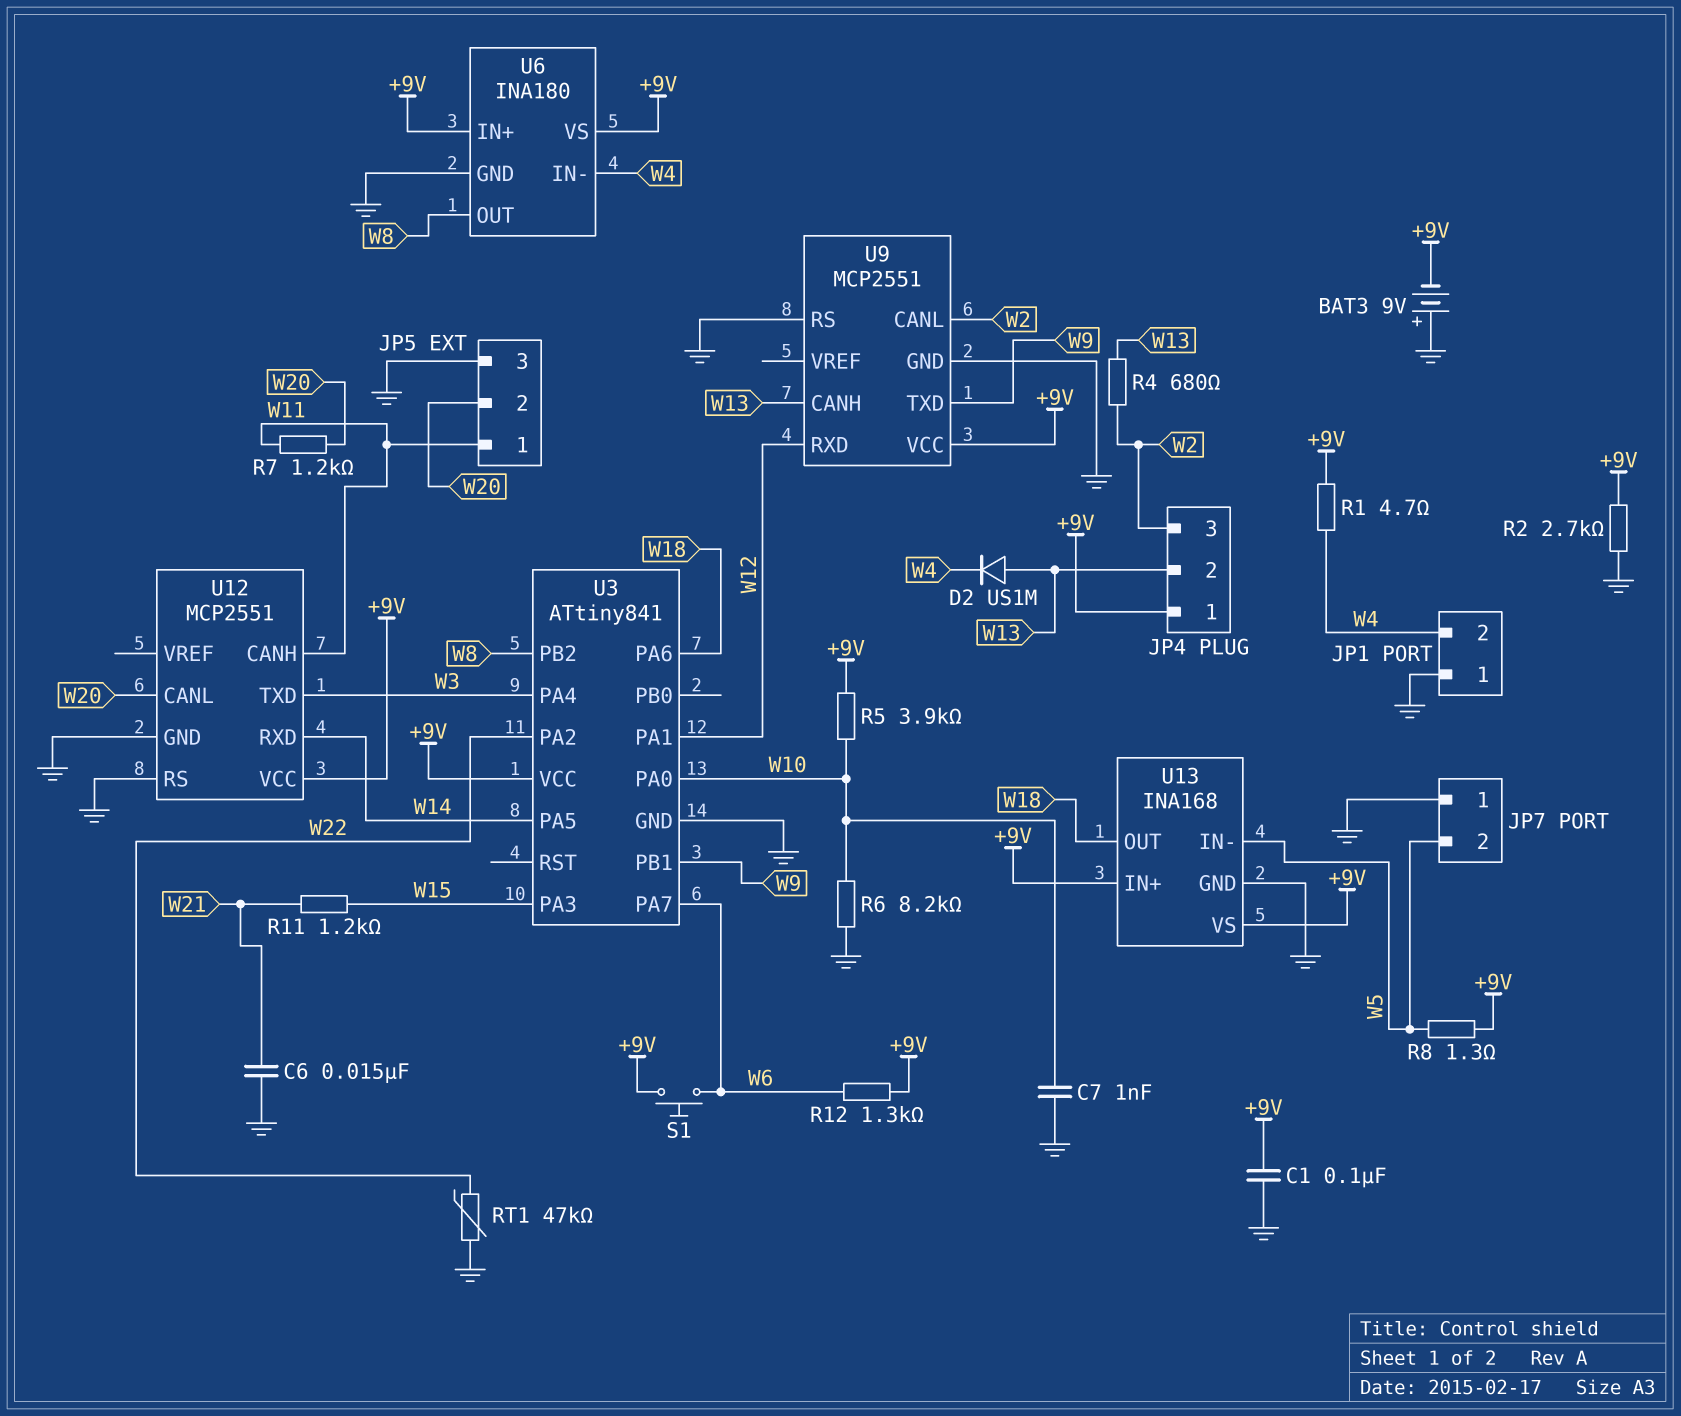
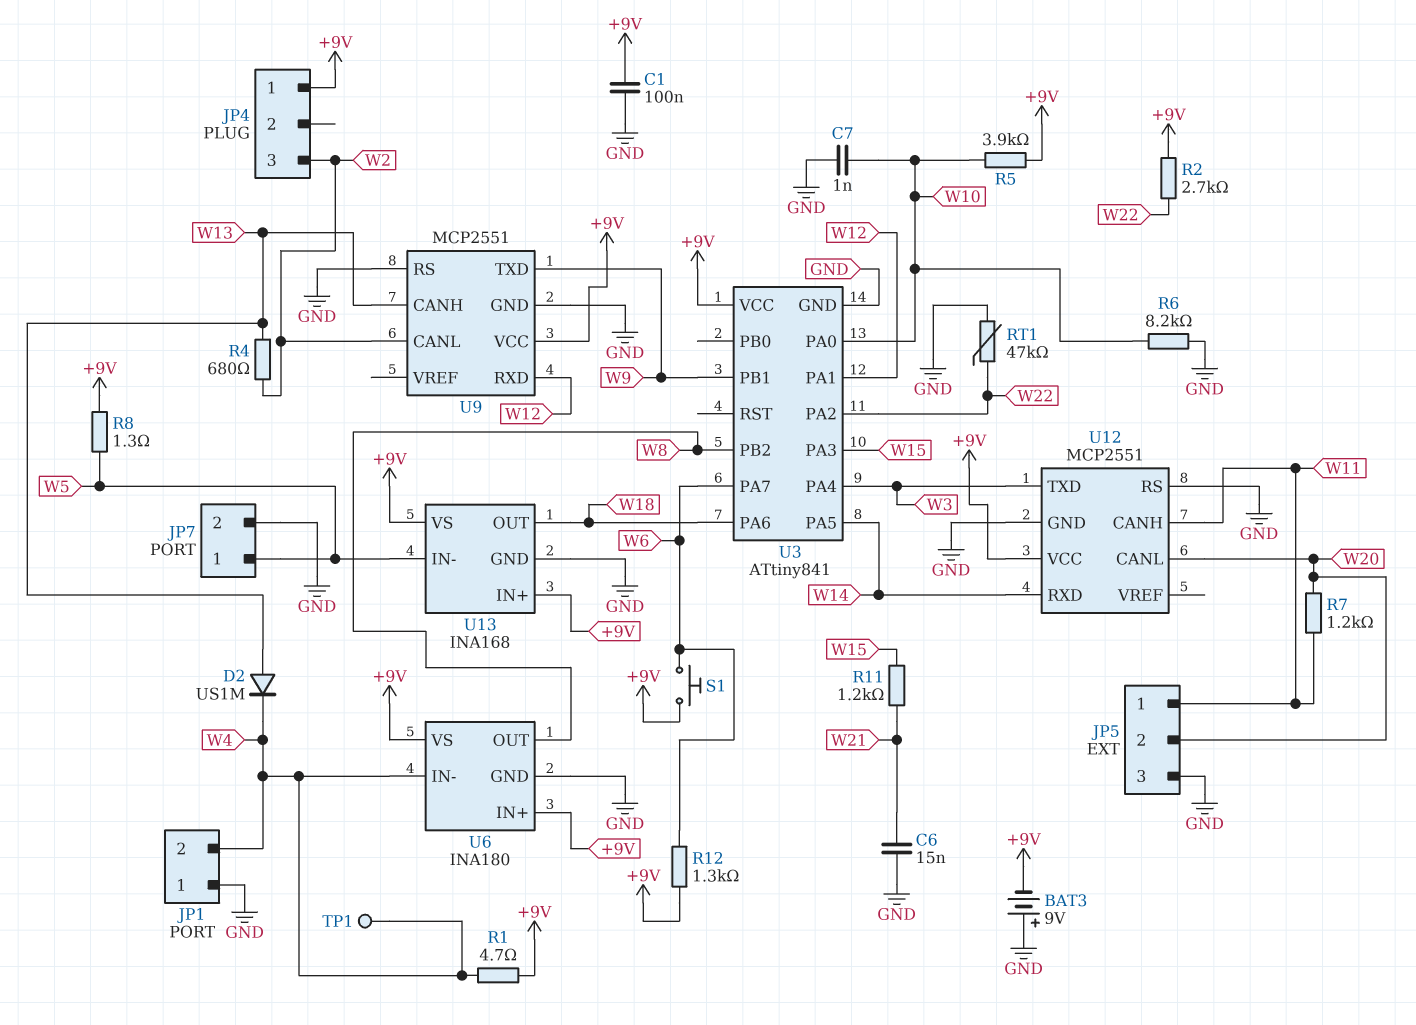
JP4 pin 2: W13 -> none
JP7 pin 1: GND -> W5
JP7 pin 2: W5 -> GND
R2: 2.7k (+9V, GND) -> 2.7k (+9V, W22)
TP1: none -> test point (W4)

